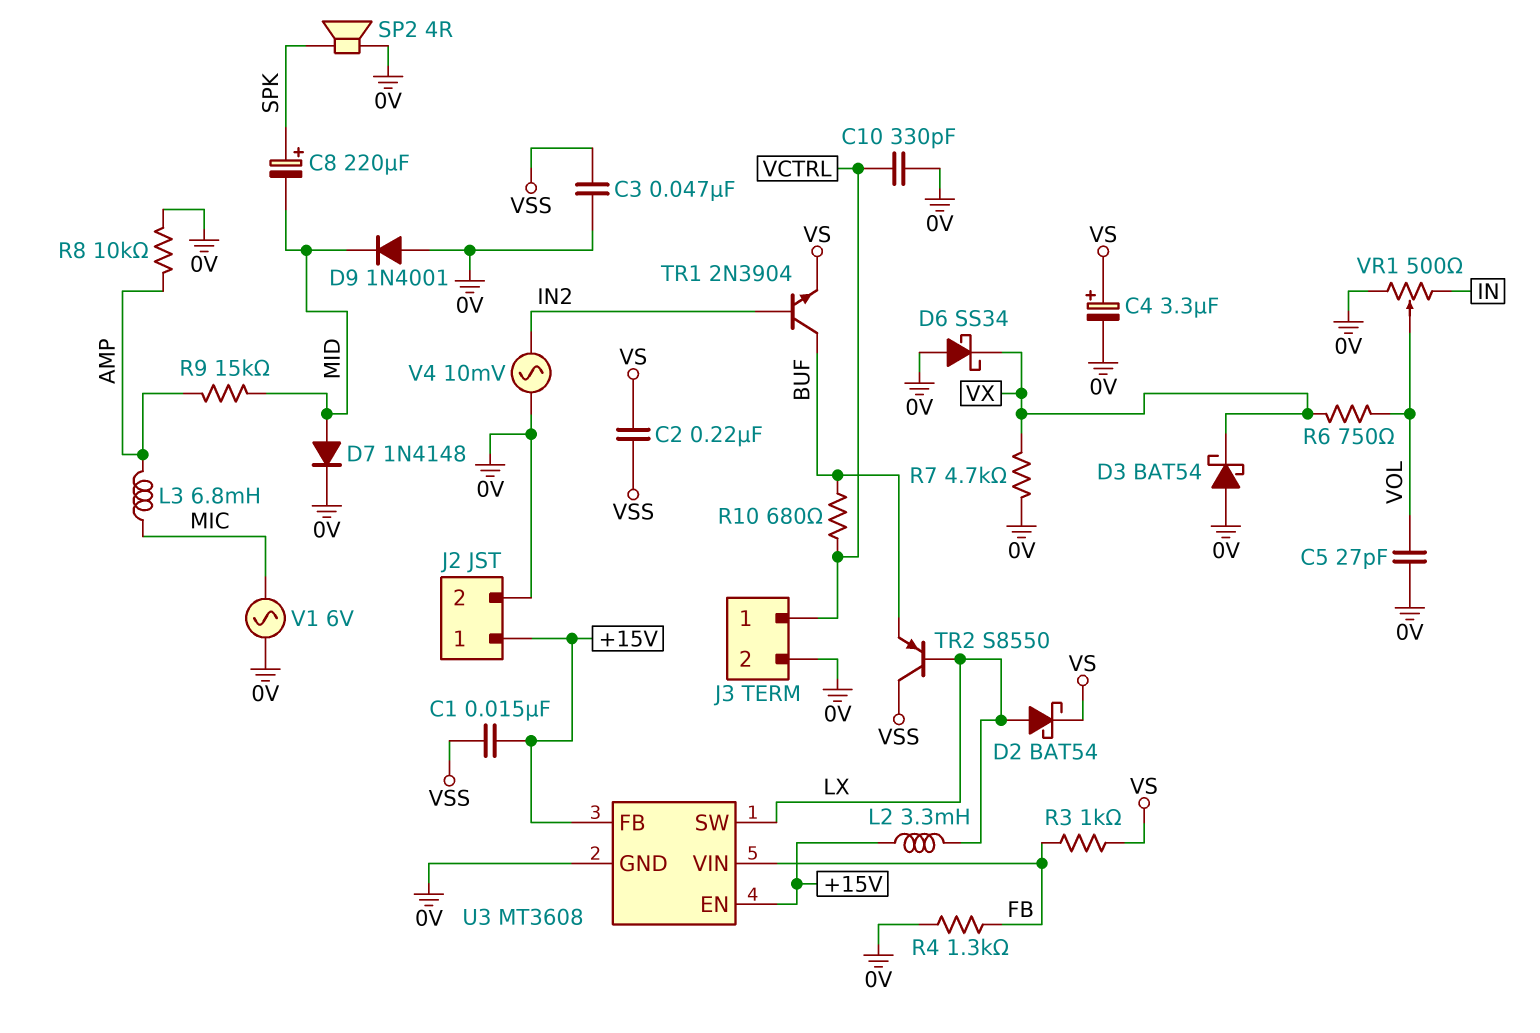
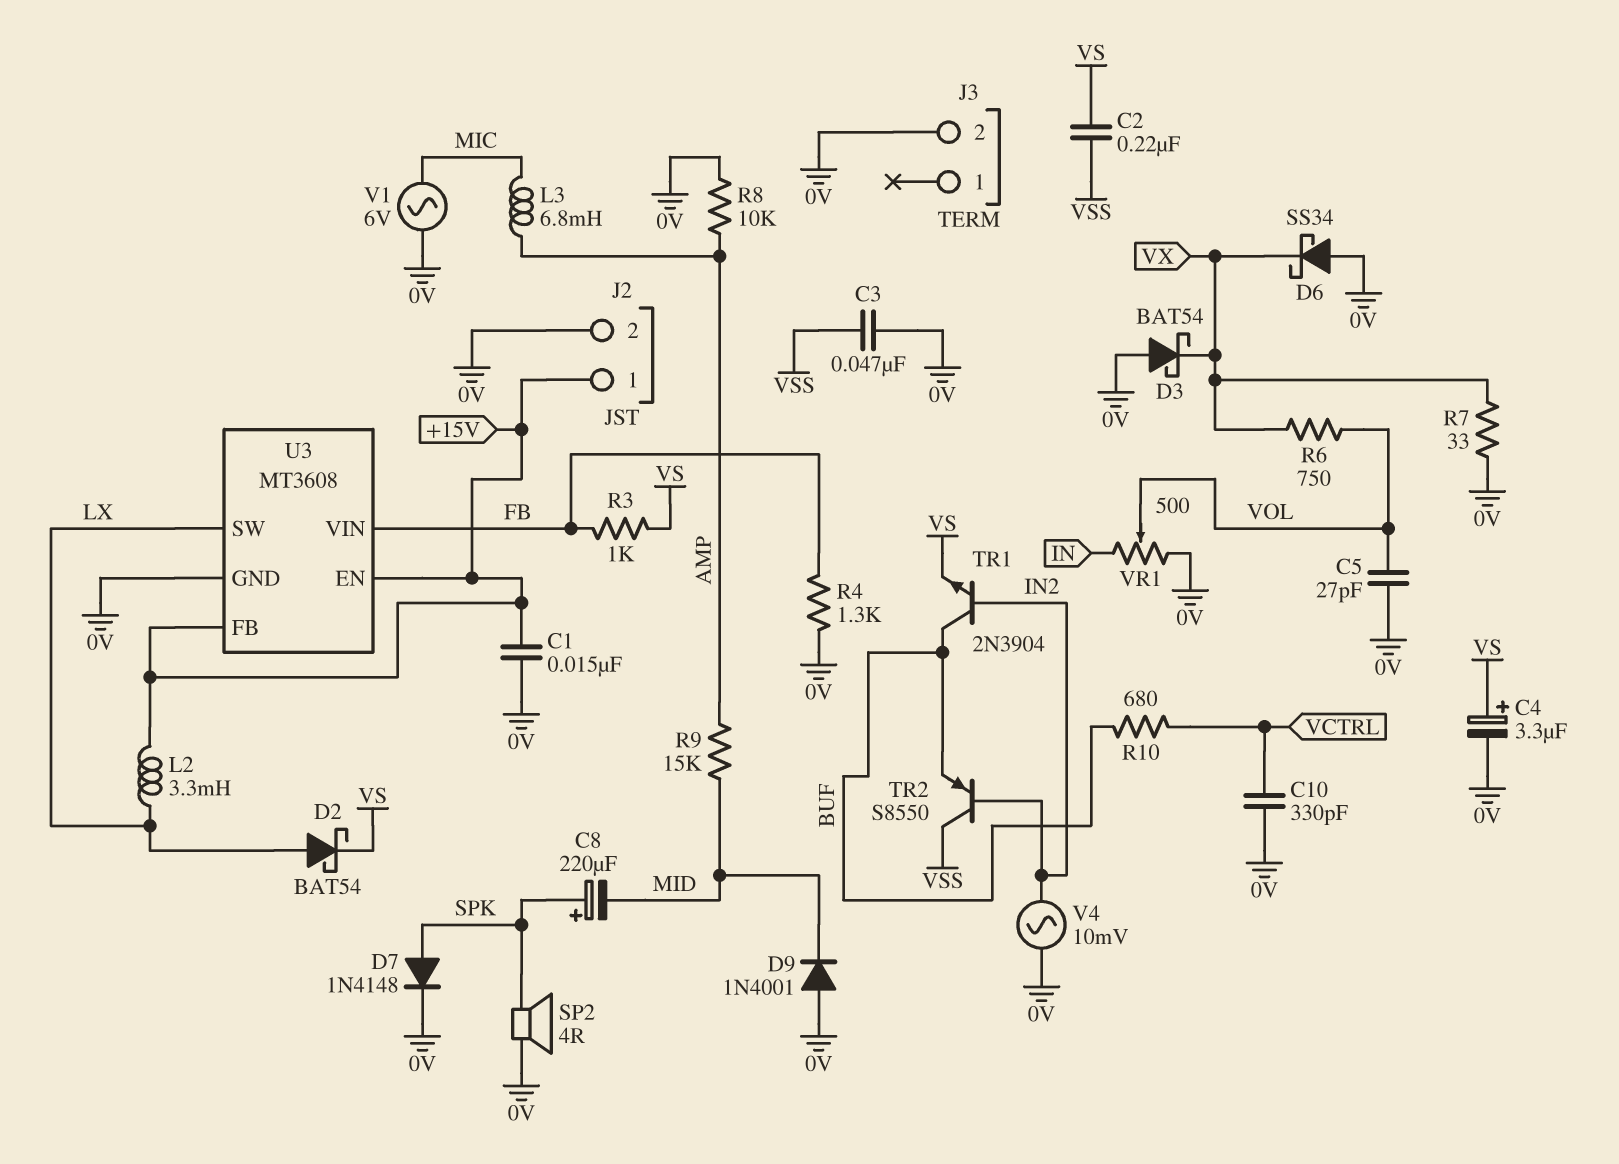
C1: 15nF (+15V, VSS) -> 15nF (+15V, 0V)
D7: diode 1N4148 (A MID, K 0V) -> diode 1N4148 (A SPK, K 0V)
J3 pin 1: VCTRL -> none
R7: 4.7k (0V, VX) -> 33 (0V, VX)
TR2: PNP S8550 (B LX, C VSS, E BUF) -> PNP S8550 (B IN2, C VSS, E BUF)

